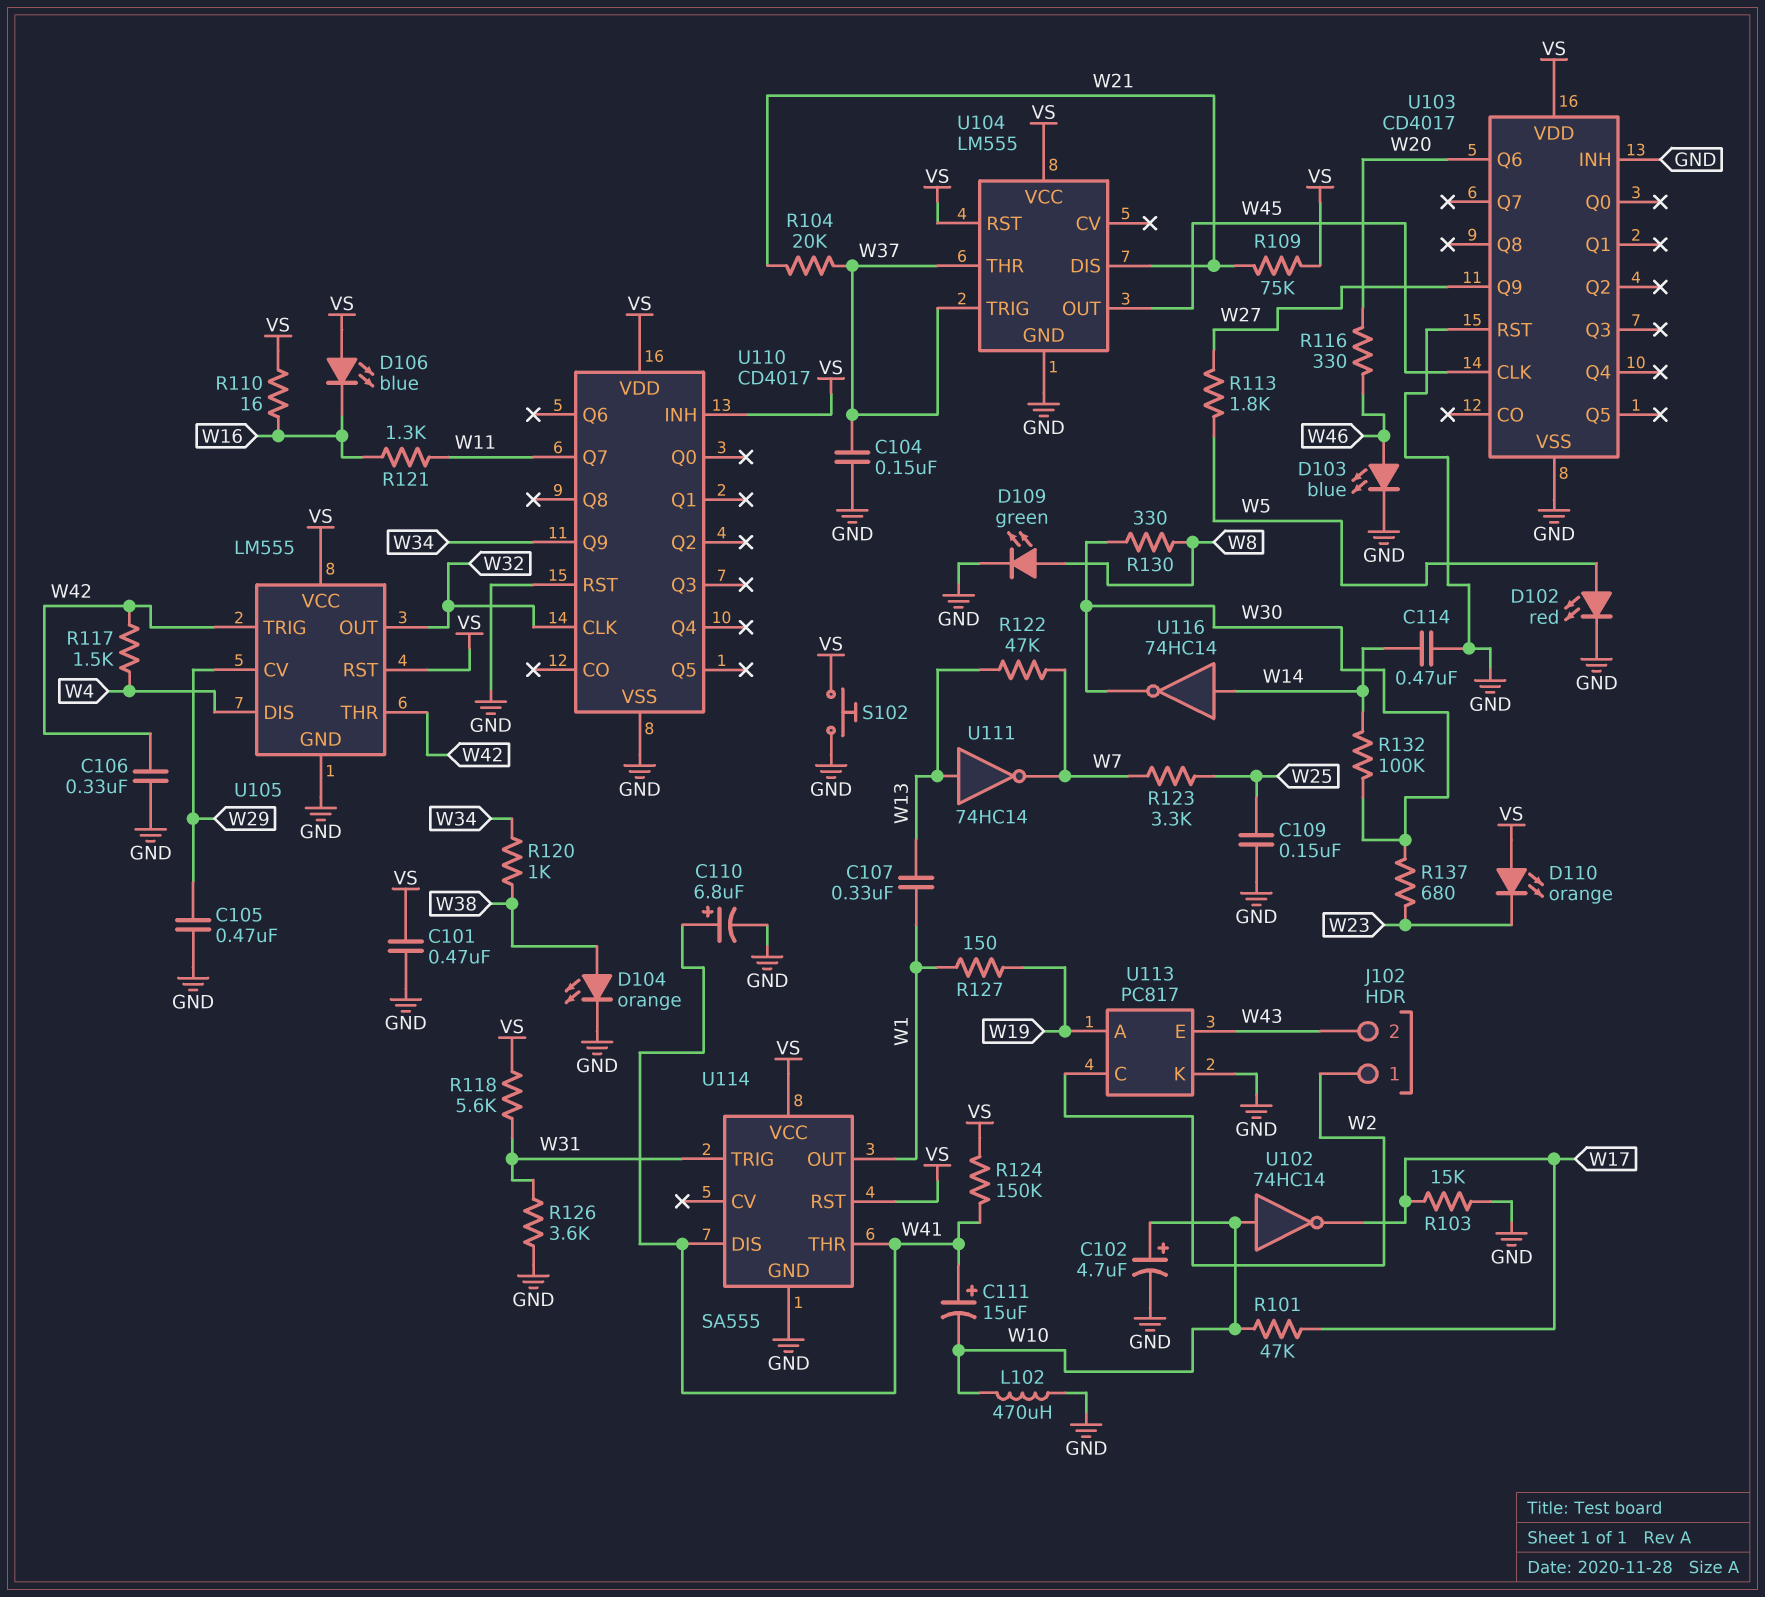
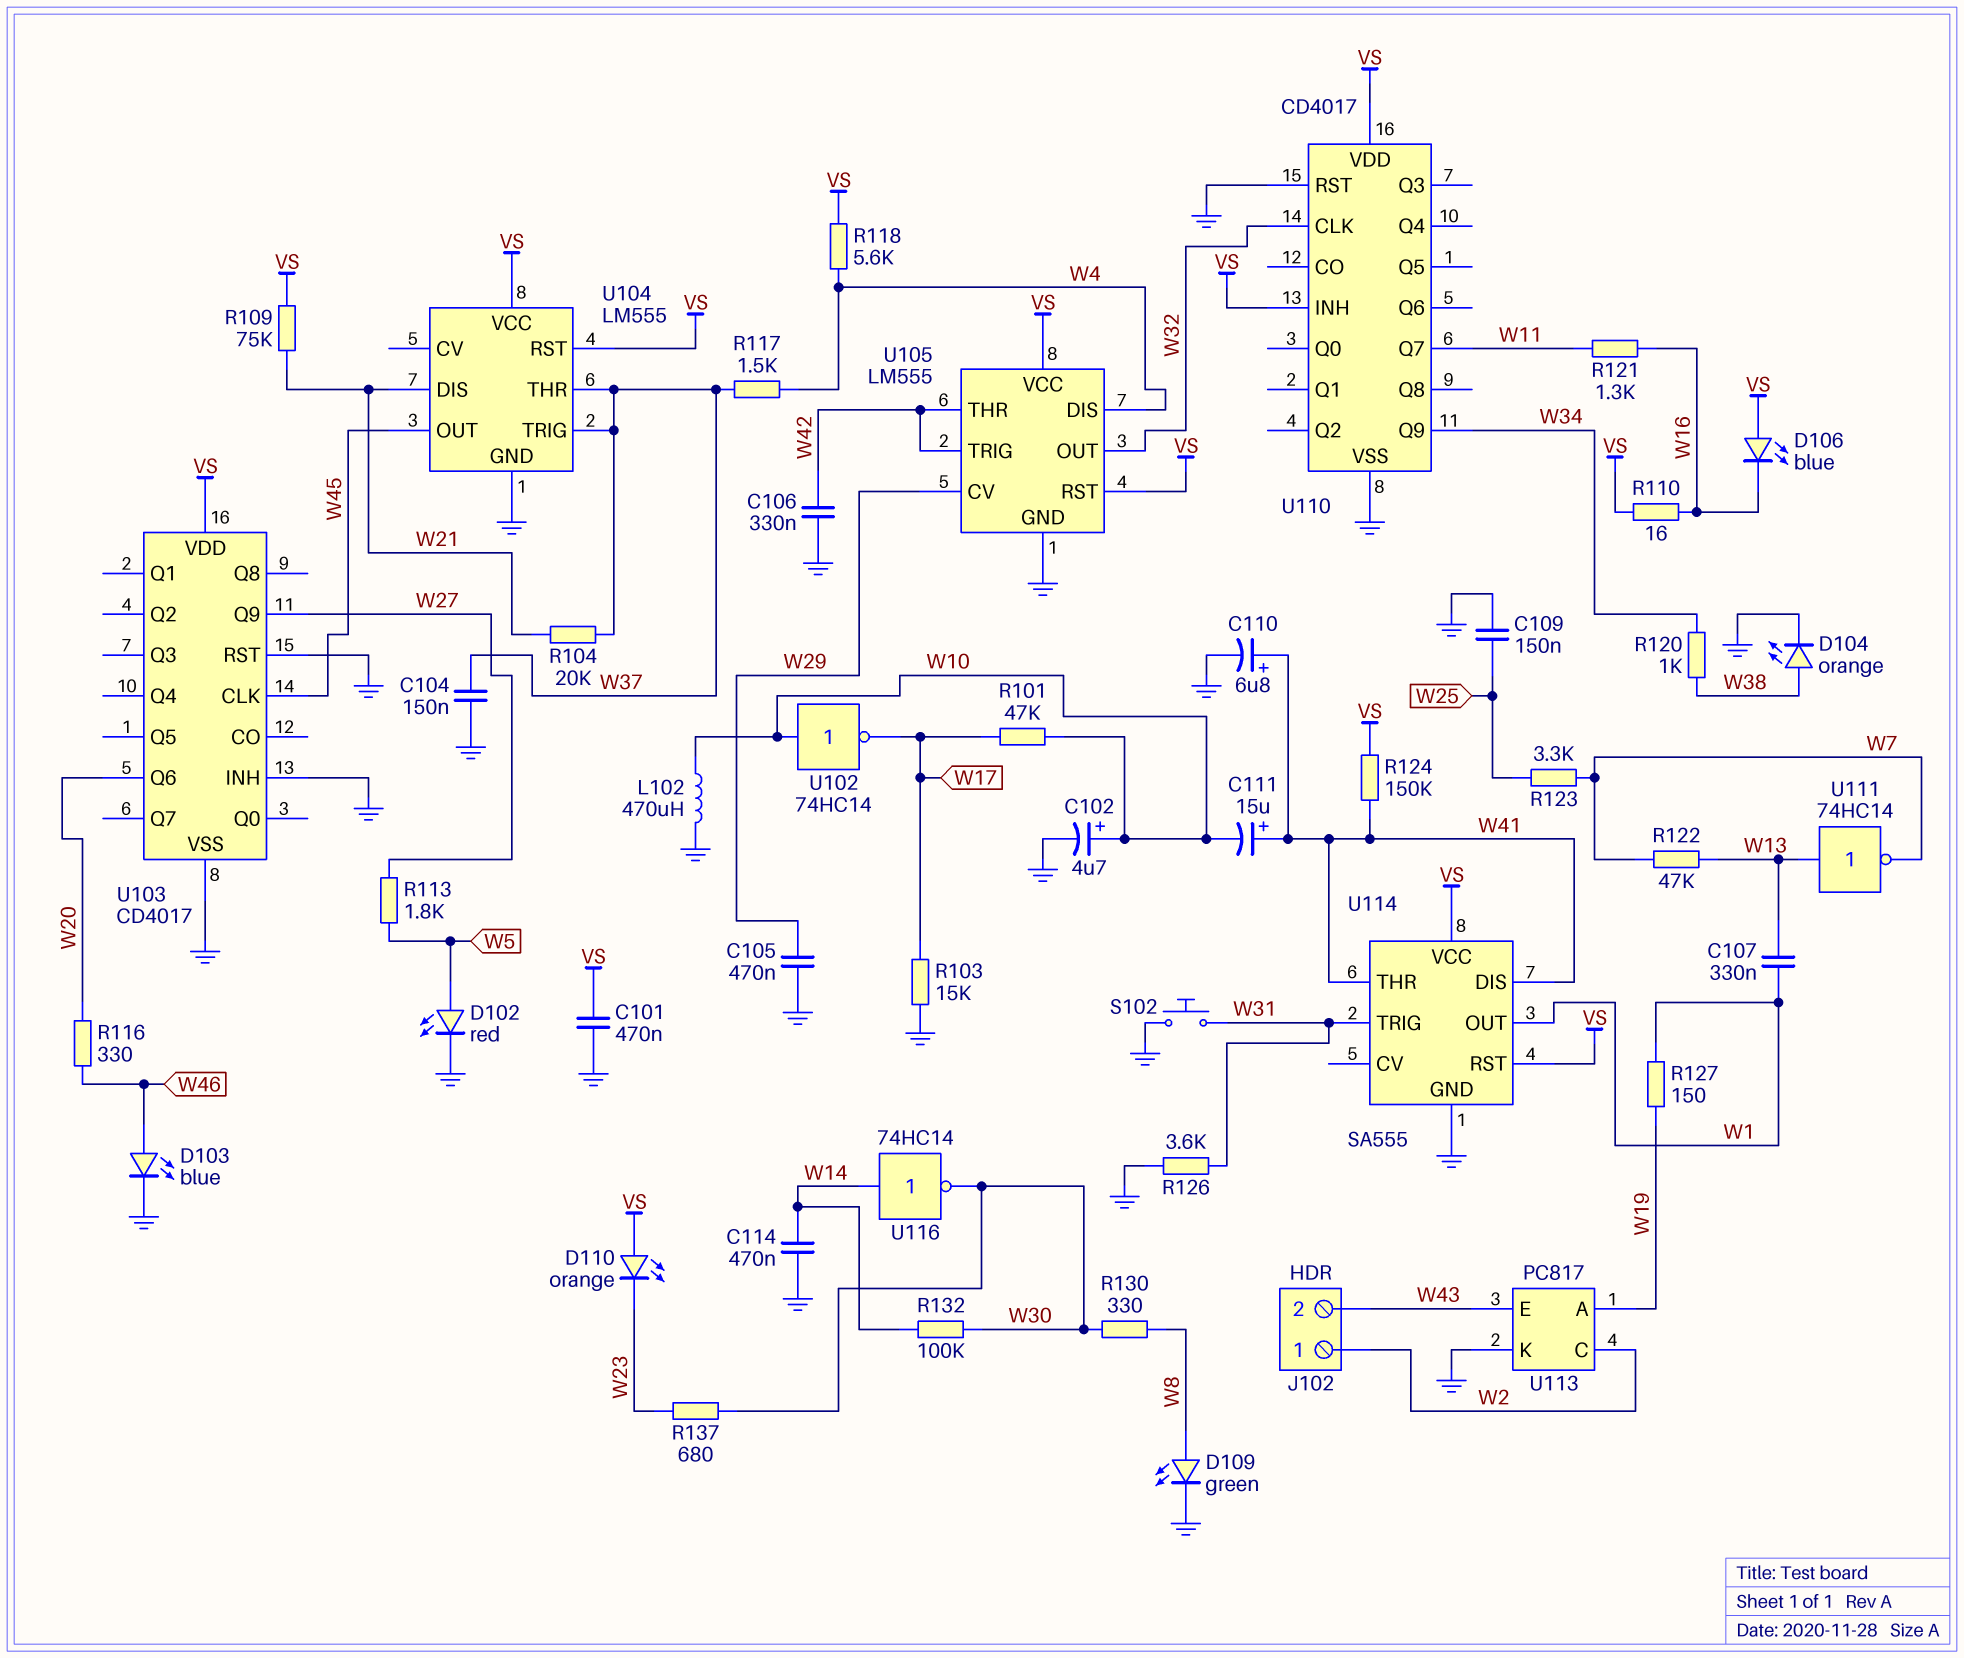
R117: 1.5k (W4, W42) -> 1.5k (W4, W37)
R118: 5.6k (VS, W31) -> 5.6k (VS, W4)
S102: button (GND, VS) -> button (GND, W31)

